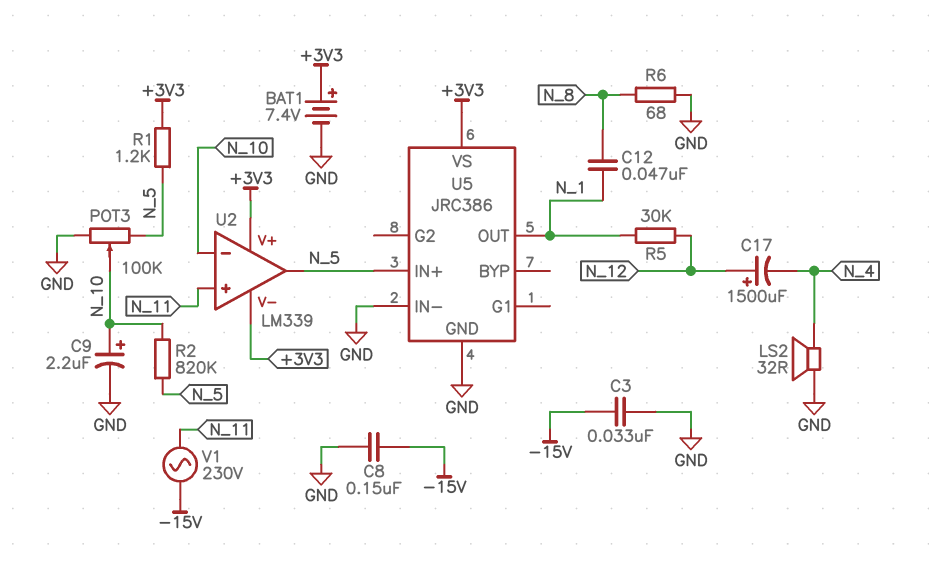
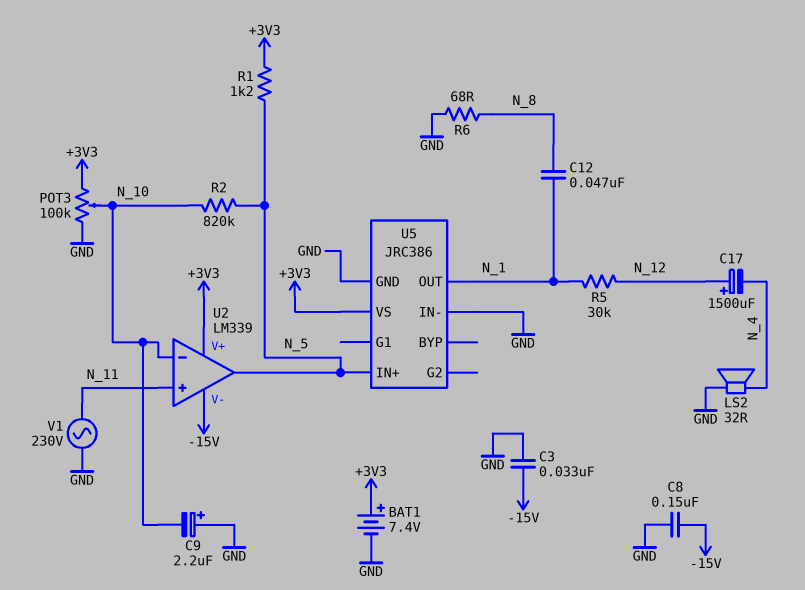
C9: 2.2uF (plus N_10, minus GND) -> 2.2uF (plus GND, minus N_10)
POT3: 100k (GND, N_5, wiper N_10) -> 100k (+3V3, GND, wiper N_10)
U2 pin V-: +3V3 -> -15V
V1: AC 230V (-15V, N_11) -> AC 230V (GND, N_11)

